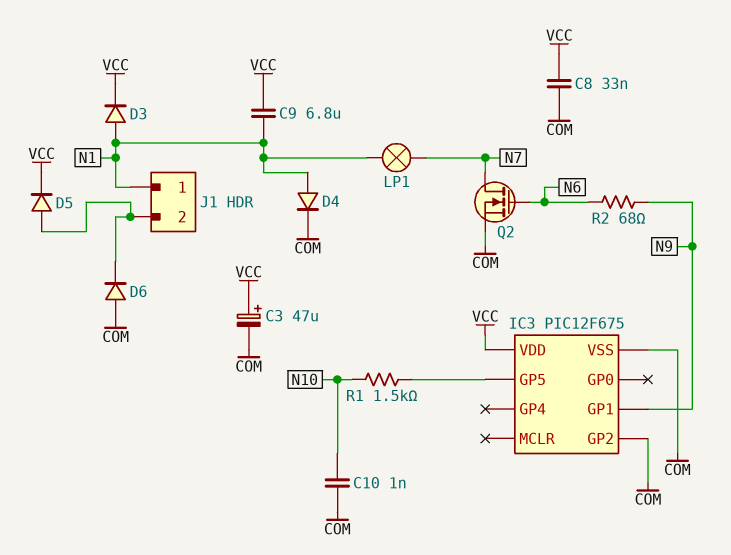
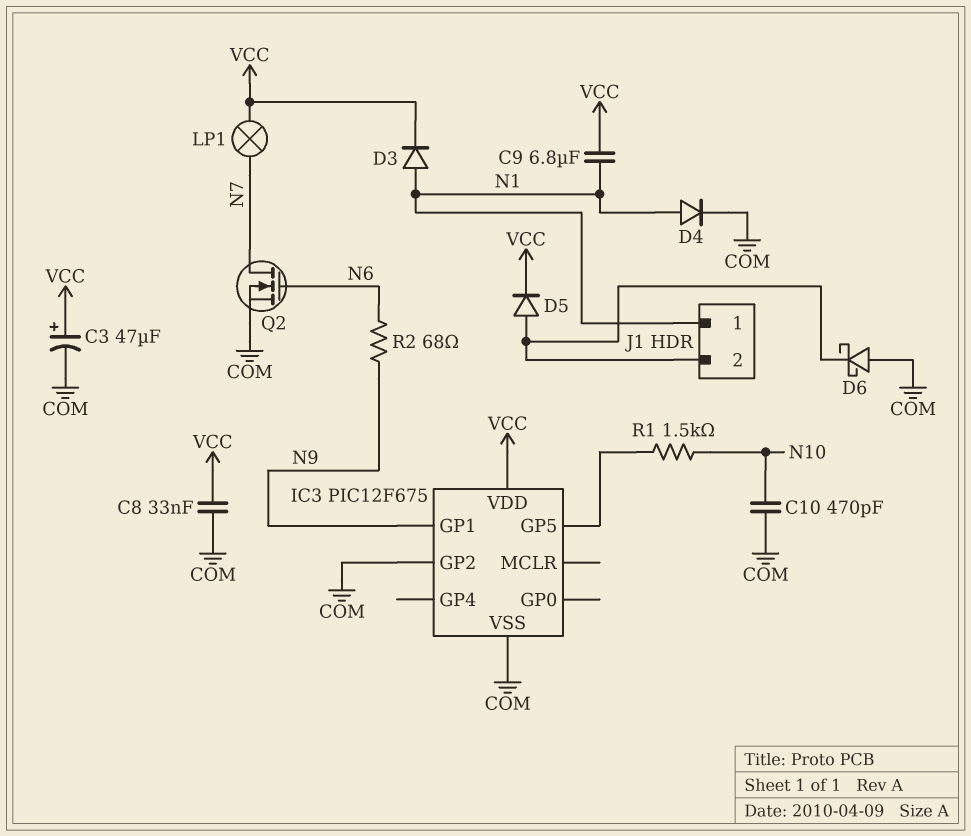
C10: 1nF (COM, N10) -> 470pF (COM, N10)
D6: diode (A COM, K J1/2) -> schottky (A COM, K J1/2)
LP1: lamp (N1, N7) -> lamp (N7, VCC)

